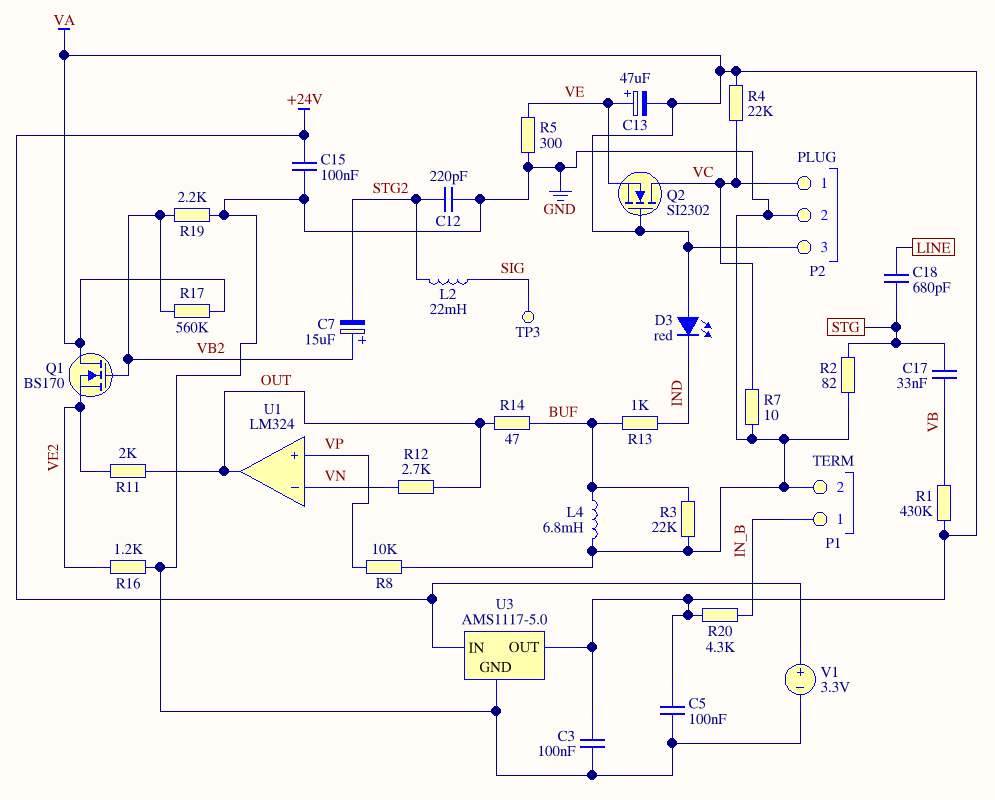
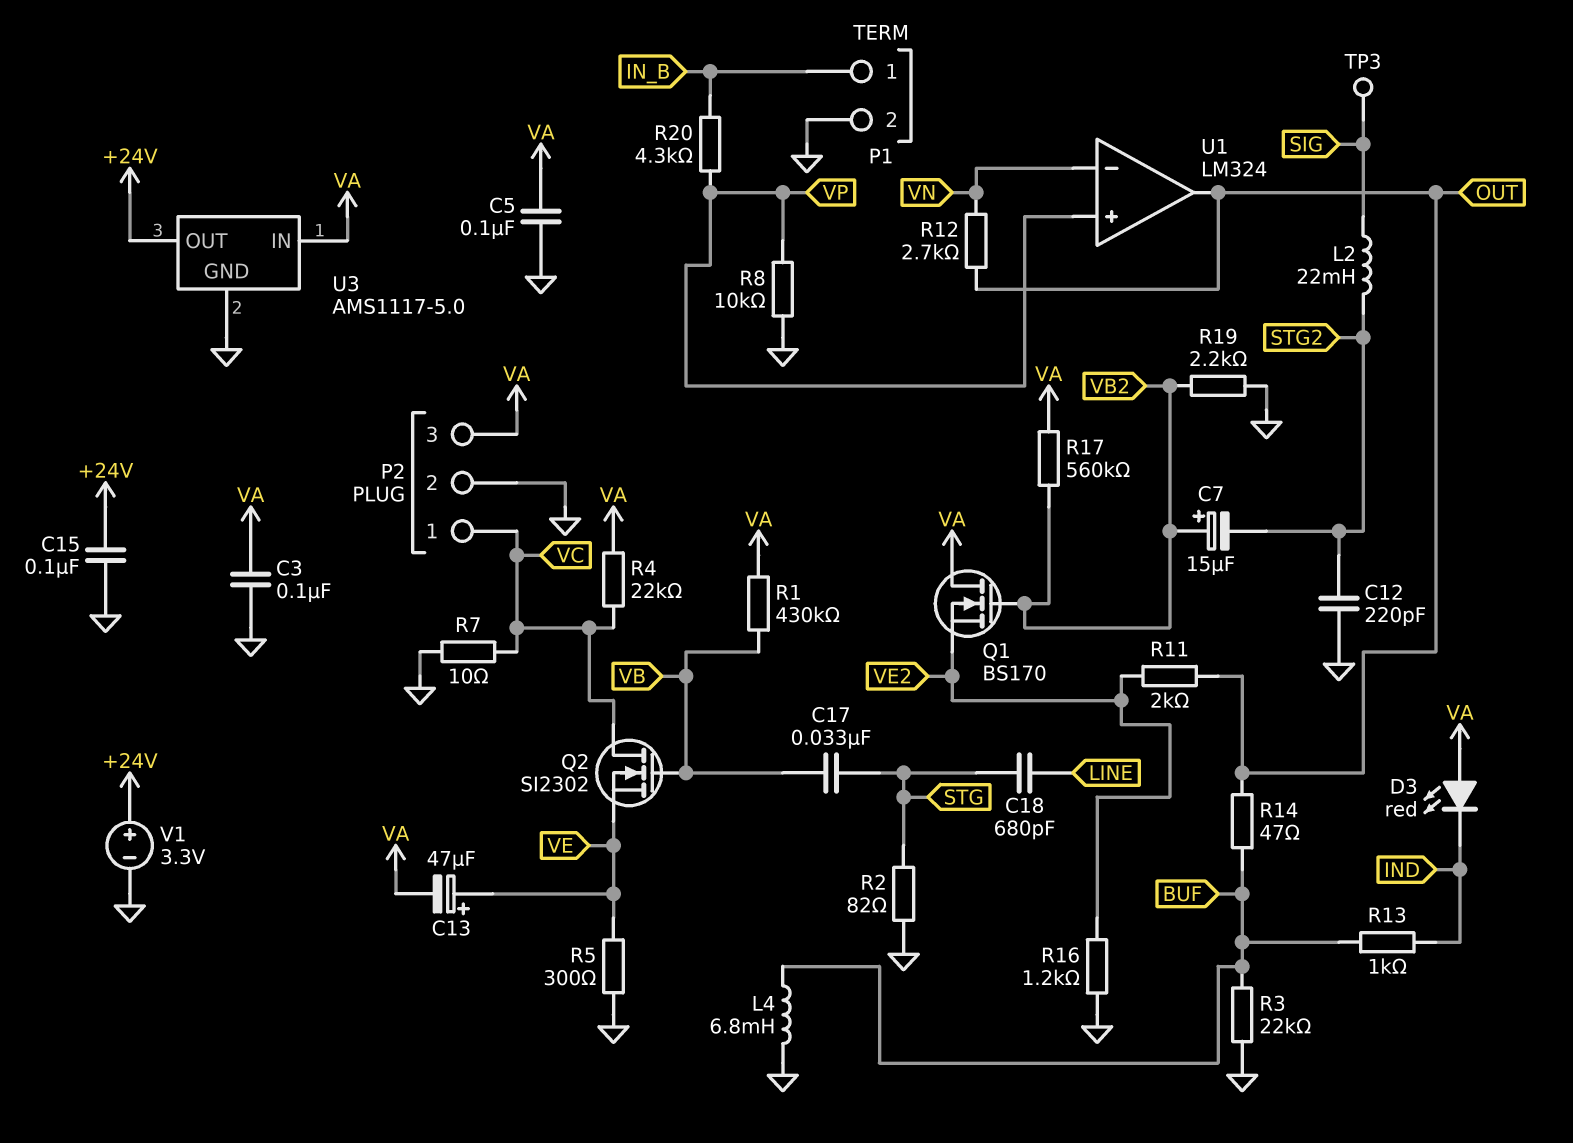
Q2: NMOS SI2302 (G VA, D VC, S VE) -> NMOS SI2302 (G VB, D VC, S VE)
R20: 4.3k (IN_B, VA) -> 4.3k (IN_B, VP)
U3 pin IN: +24V -> VA
U3 pin OUT: VA -> +24V

